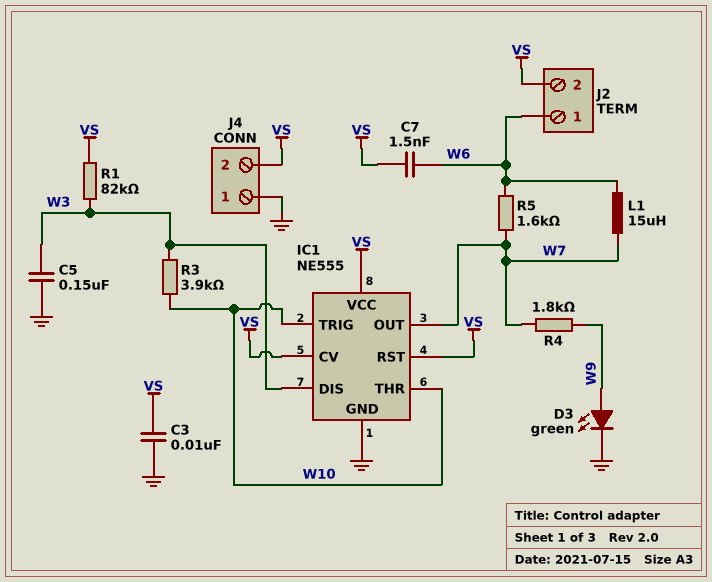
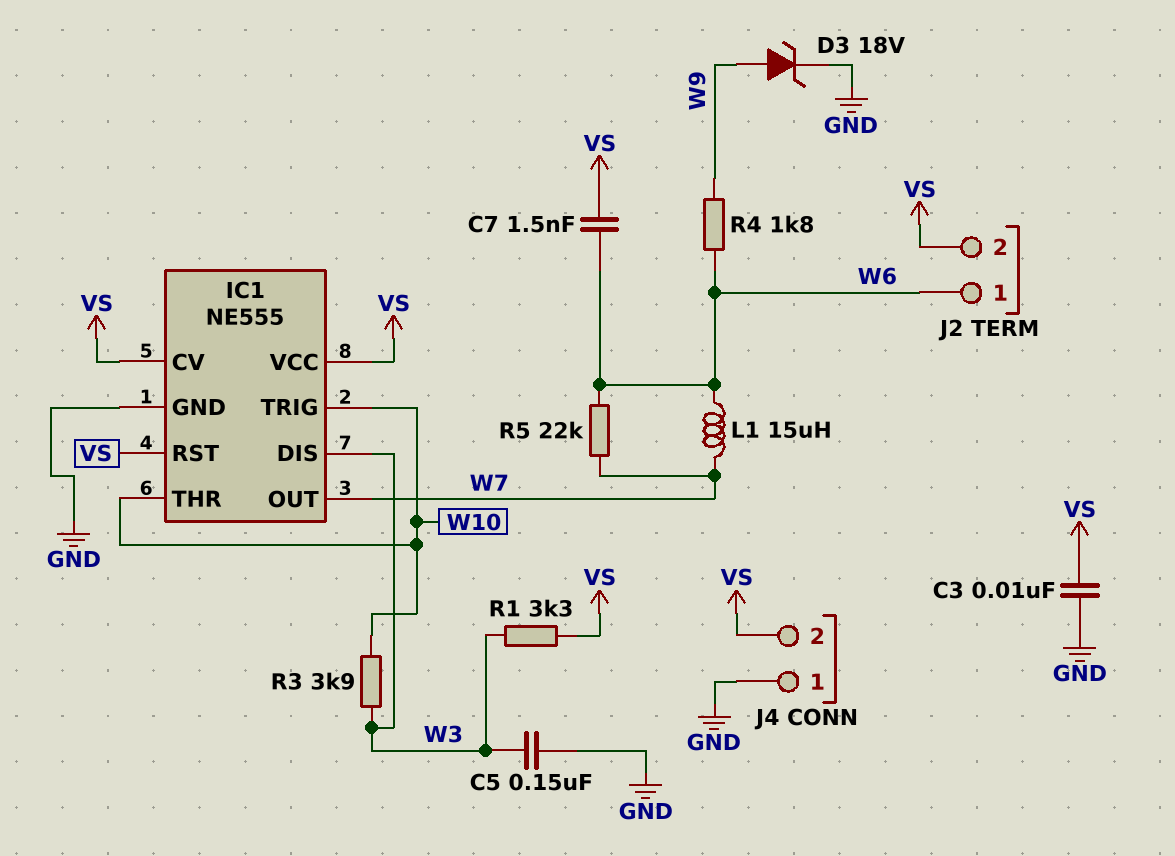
D3: LED green (A W9, K GND) -> zener 18V (A W9, K GND)
R1: 82k (VS, W3) -> 3.3k (VS, W3)
R4: 1.8k (W7, W9) -> 1.8k (W6, W9)
R5: 1.6k (W6, W7) -> 22k (W6, W7)

